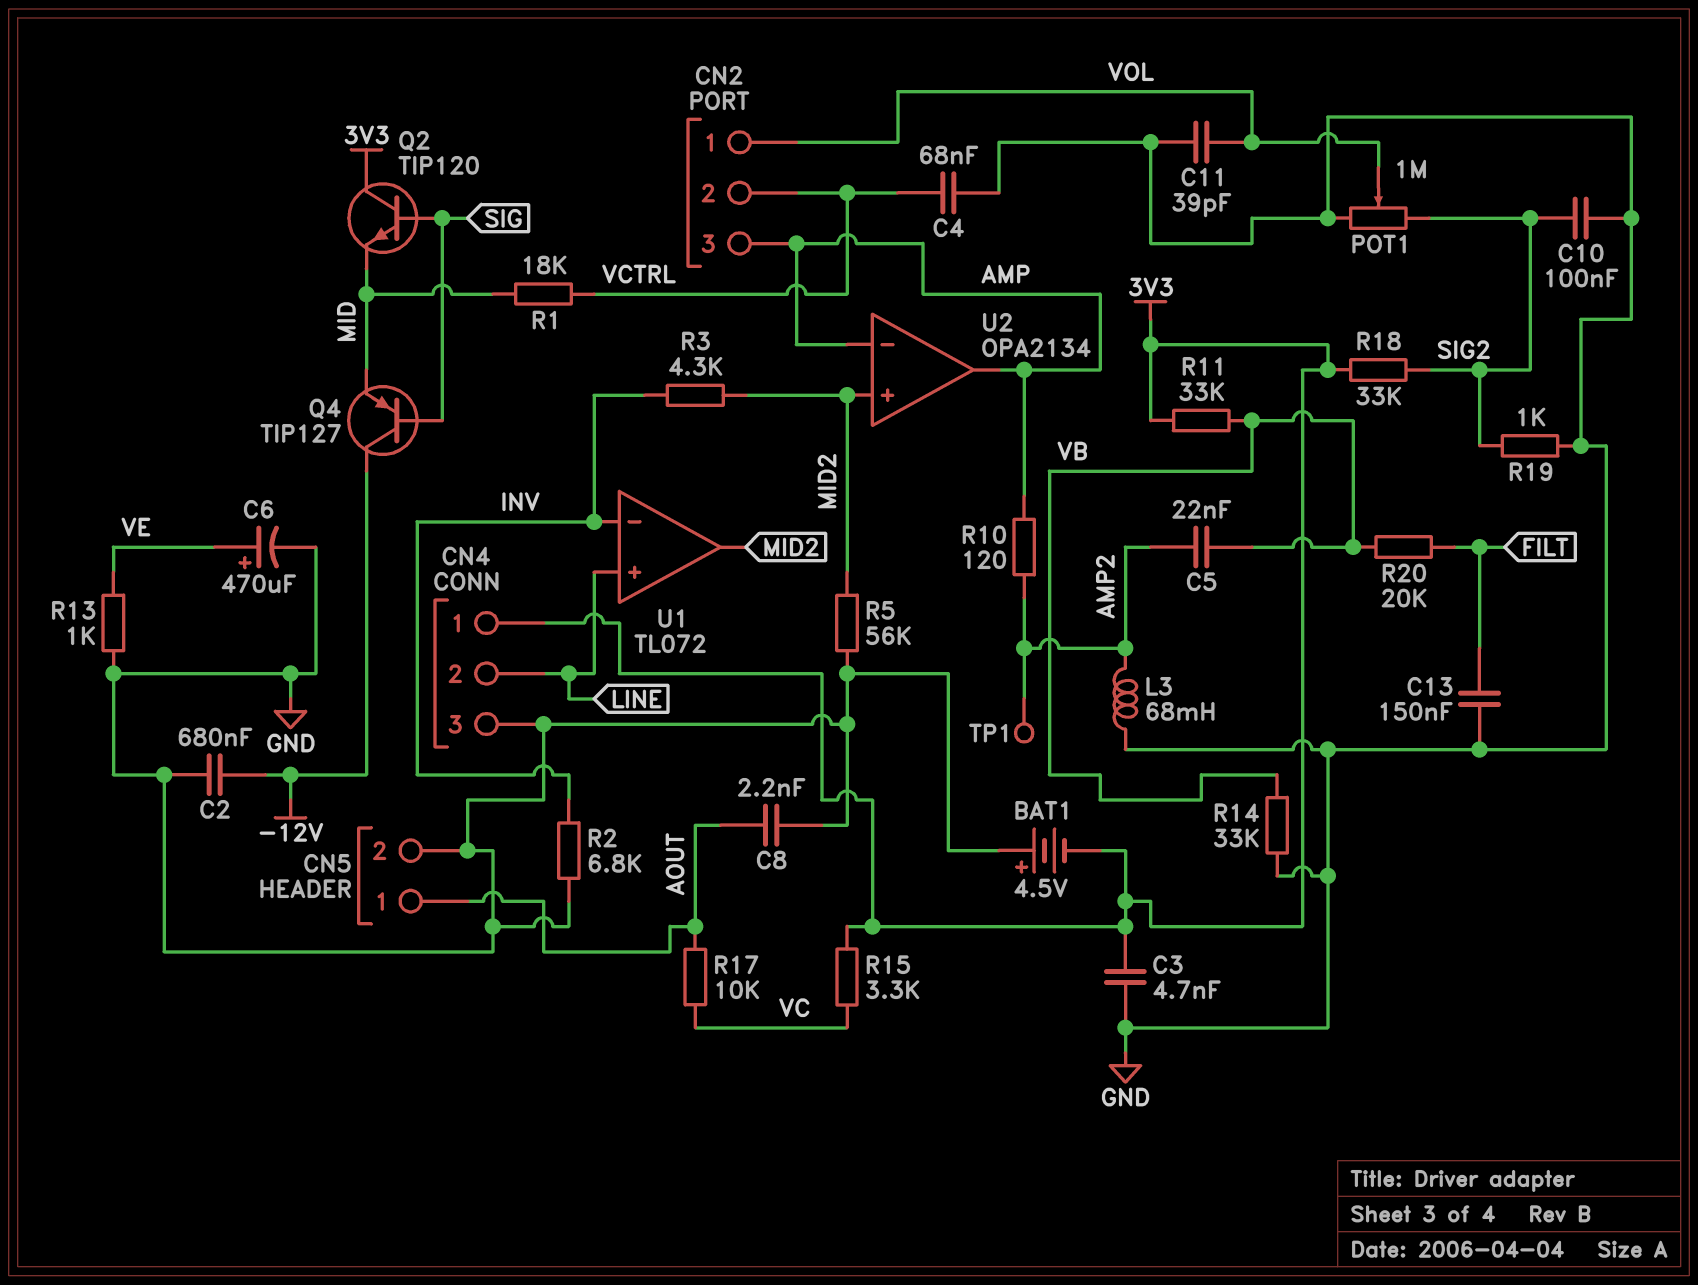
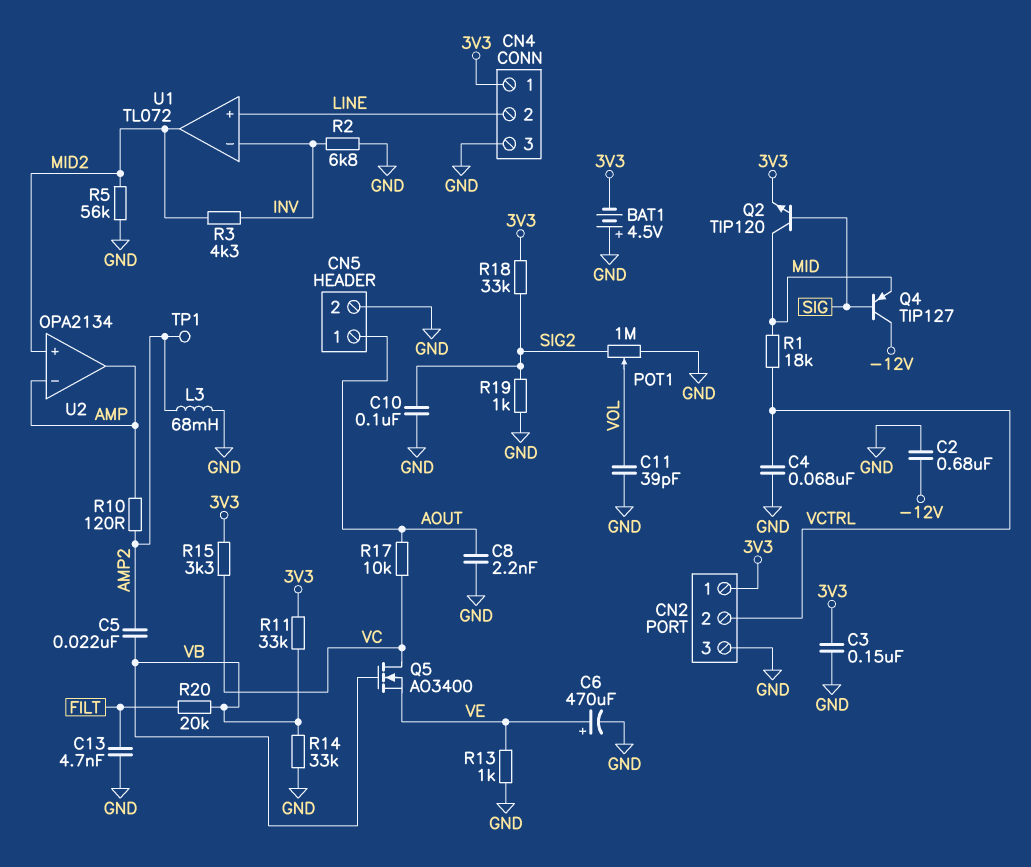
C3: 4.7nF (3V3, GND) -> 150nF (3V3, GND)
C13: 150nF (FILT, GND) -> 4.7nF (FILT, GND)
CN2 pin 1: VOL -> 3V3
CN2 pin 3: AMP -> GND
Q2: NPN TIP120 (B SIG, C 3V3, E MID) -> NPN TIP120 (B SIG, C MID, E 3V3)
Q5: none -> NMOS AO3400 (G VB, D VC, S VE)

